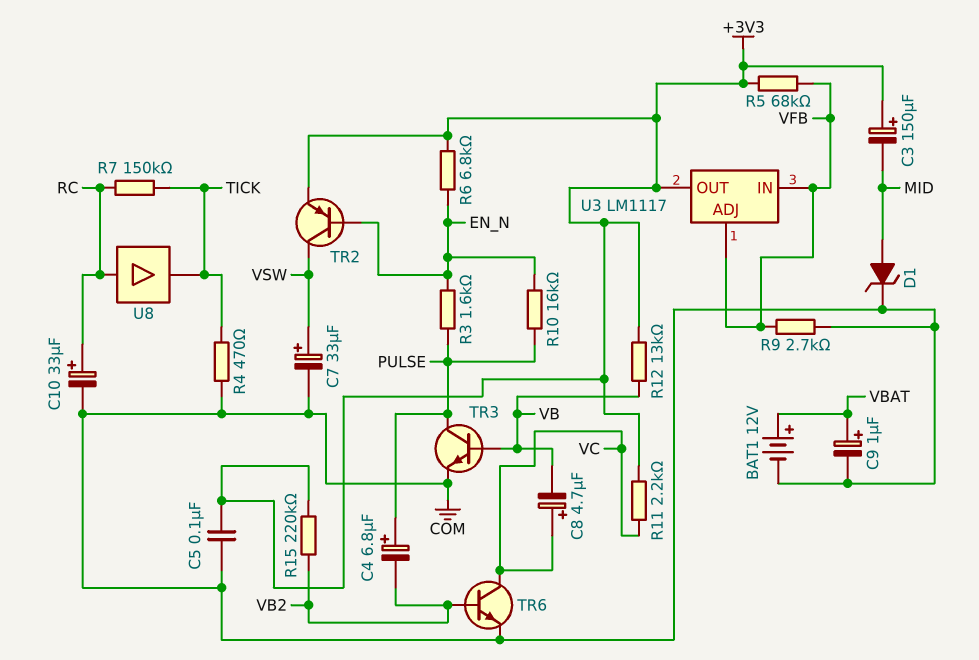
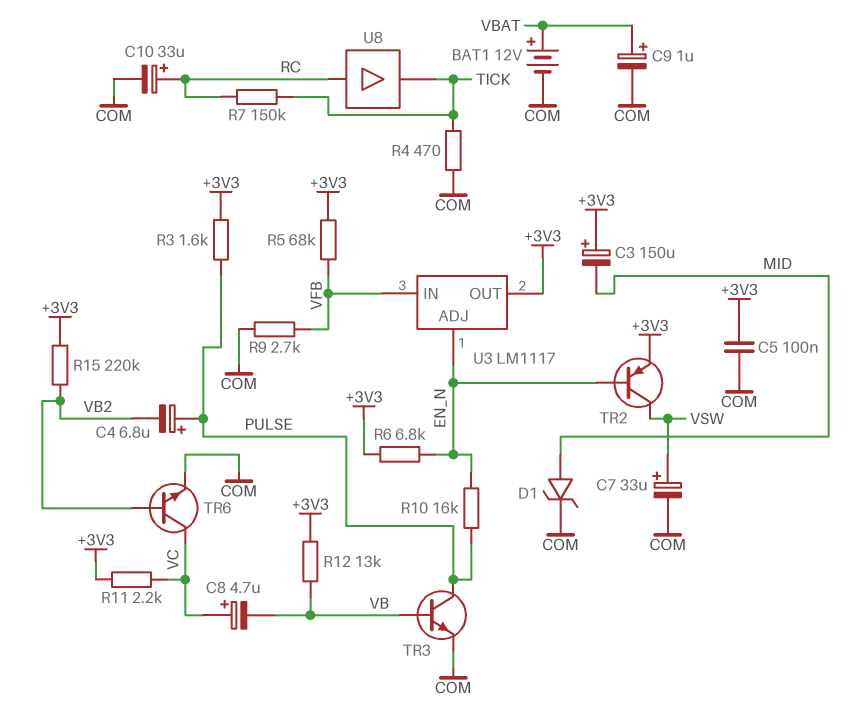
R3: 1.6k (EN_N, PULSE) -> 1.6k (+3V3, PULSE)
U3 pin ADJ: VFB -> EN_N

